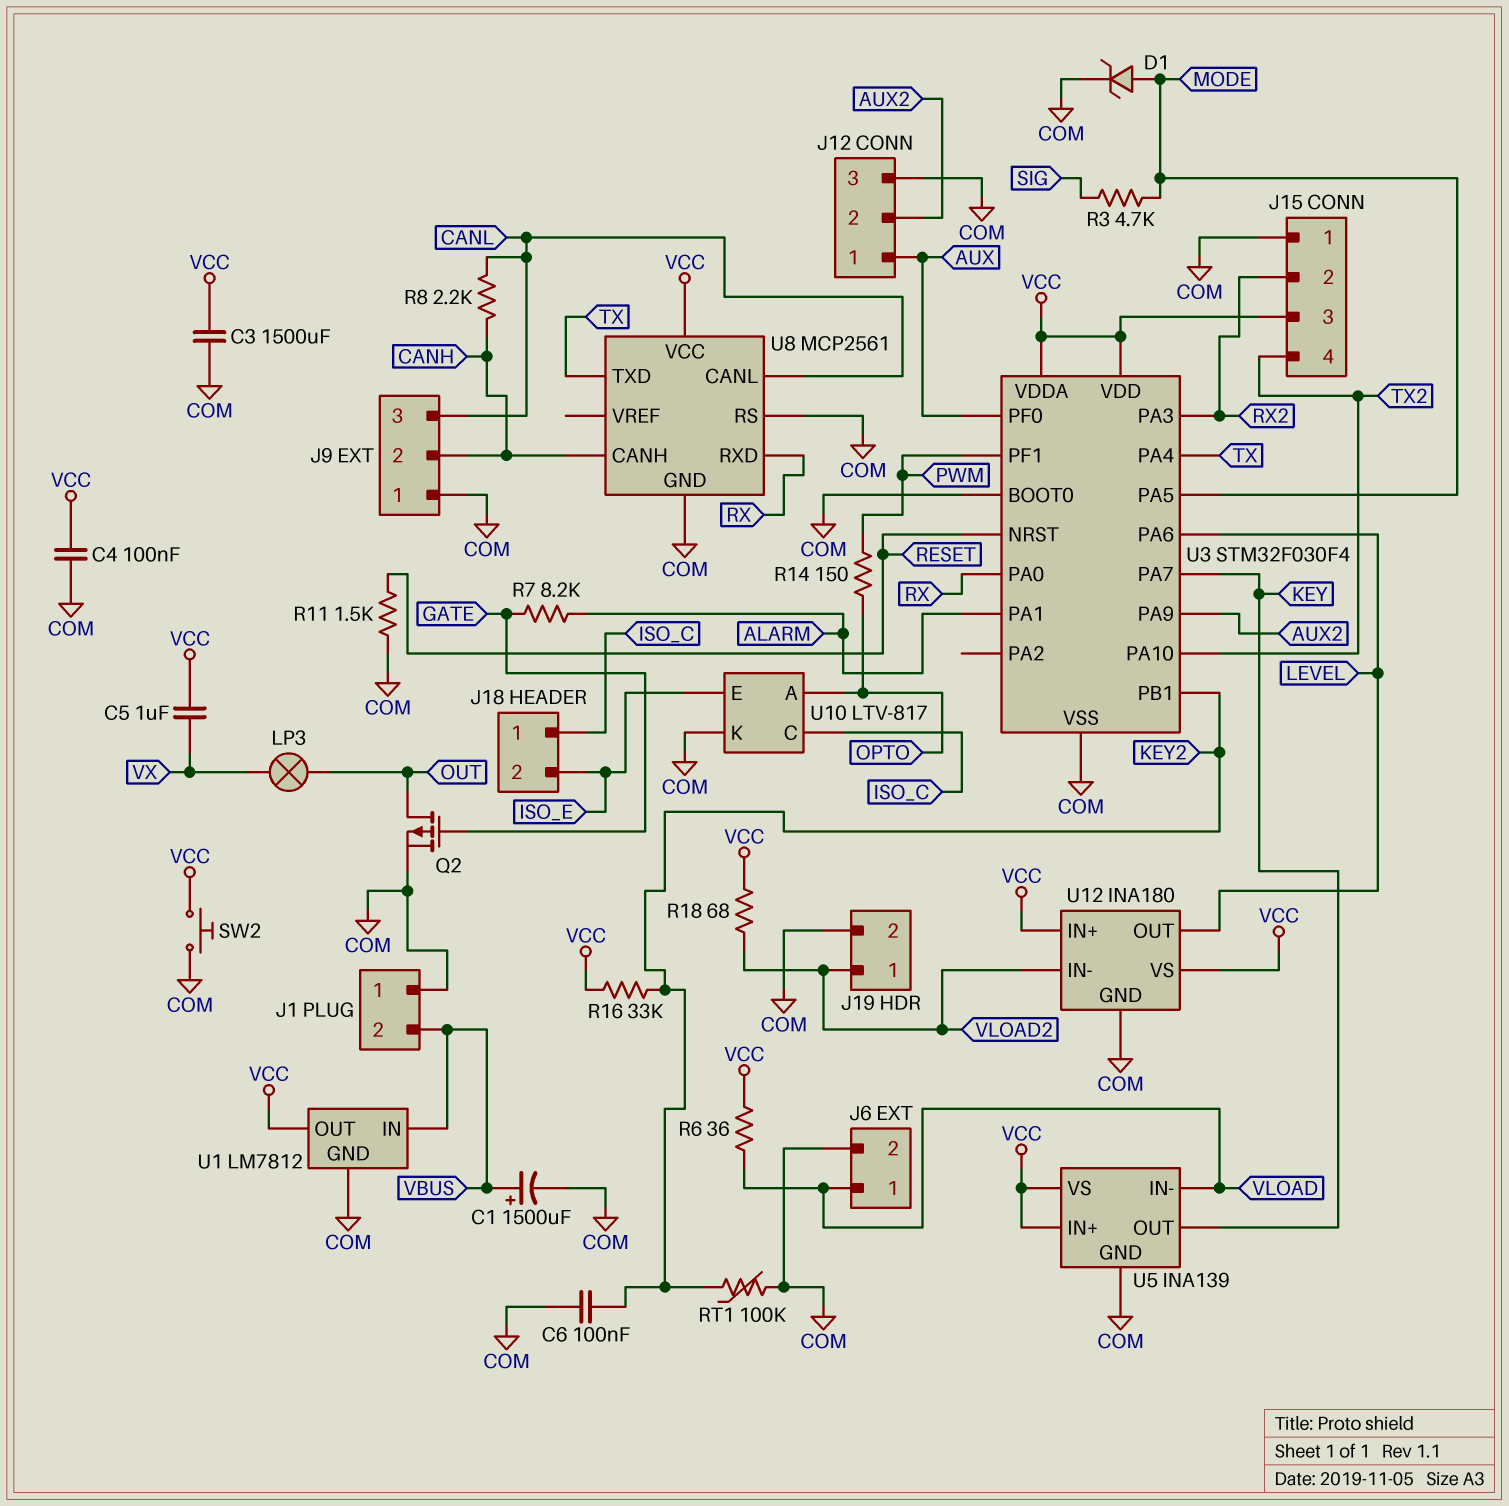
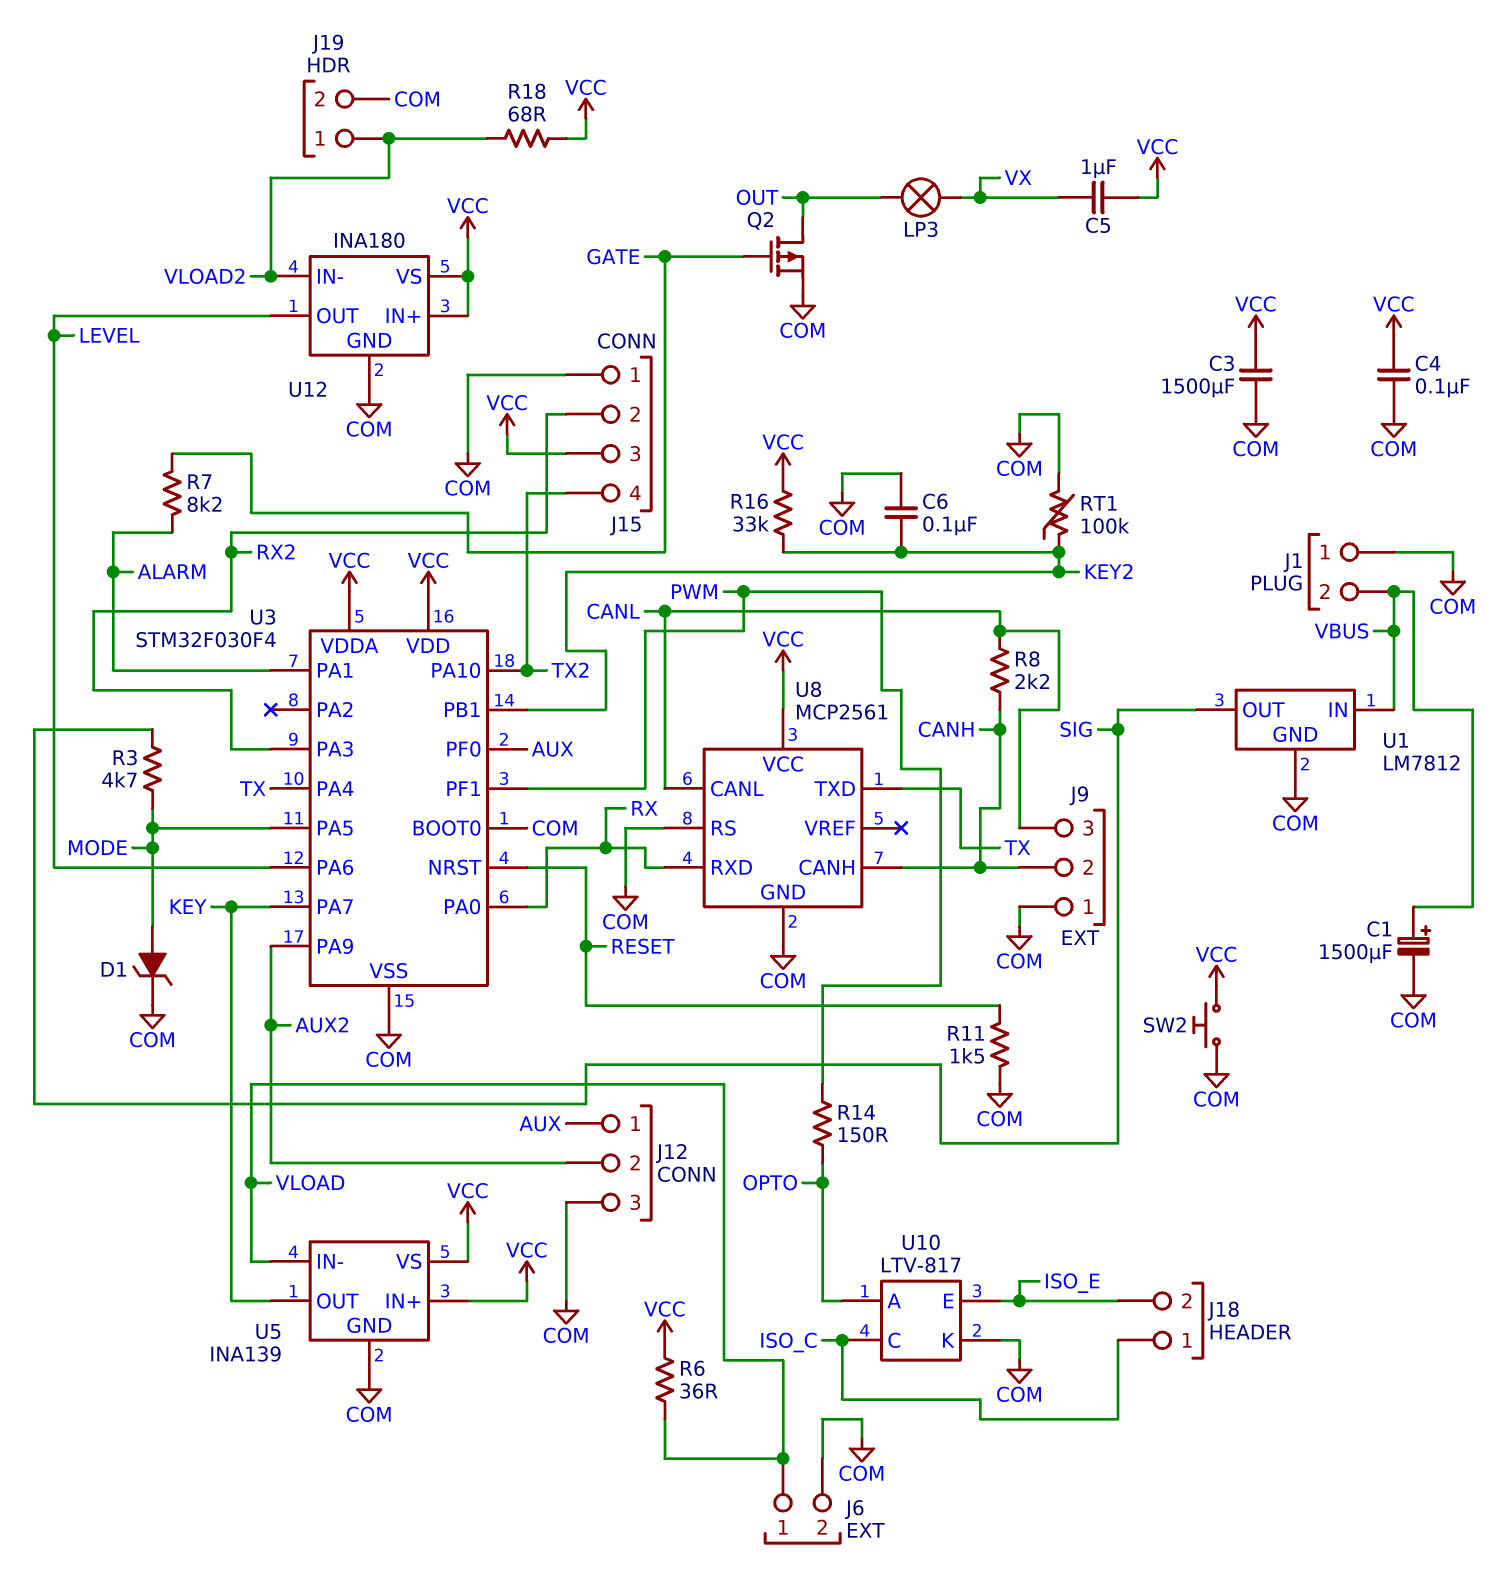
U1 pin OUT: VCC -> SIG

